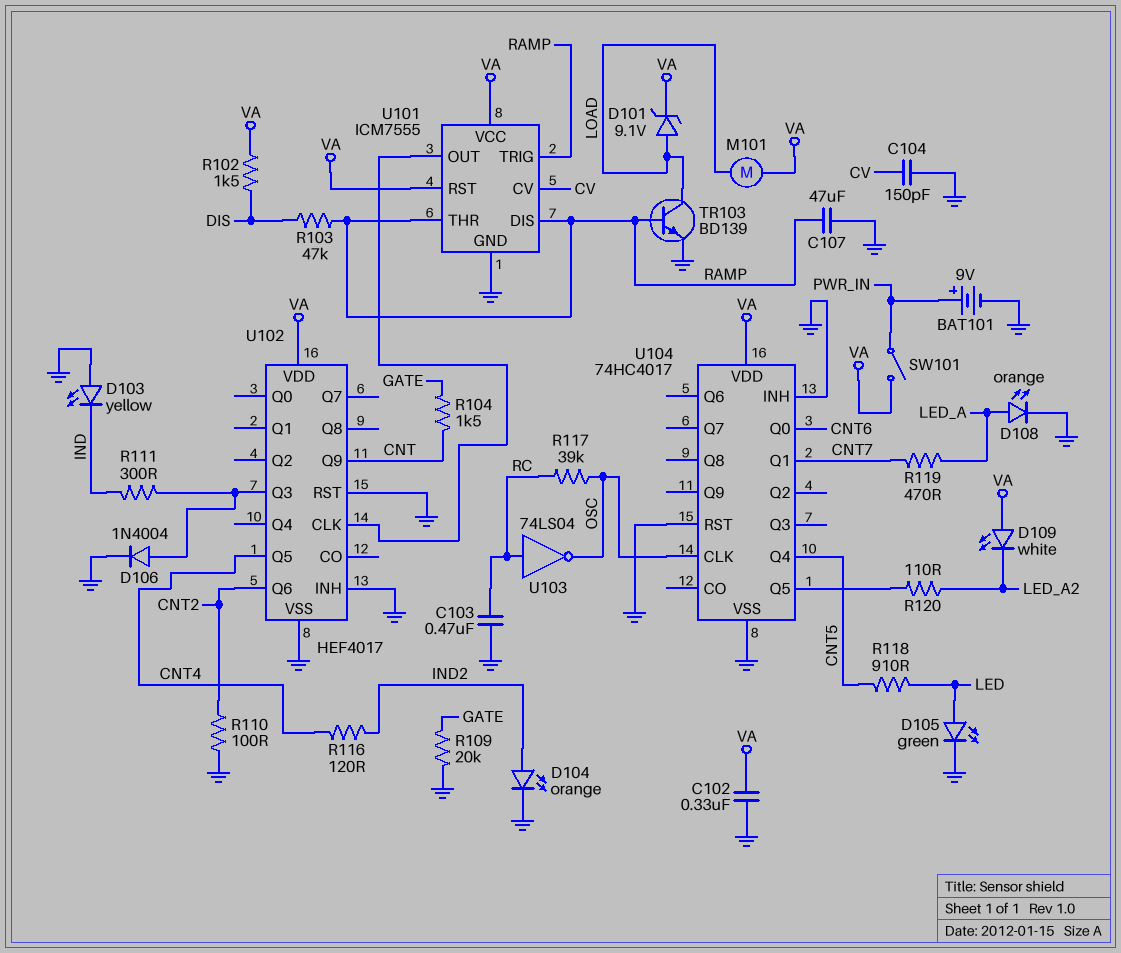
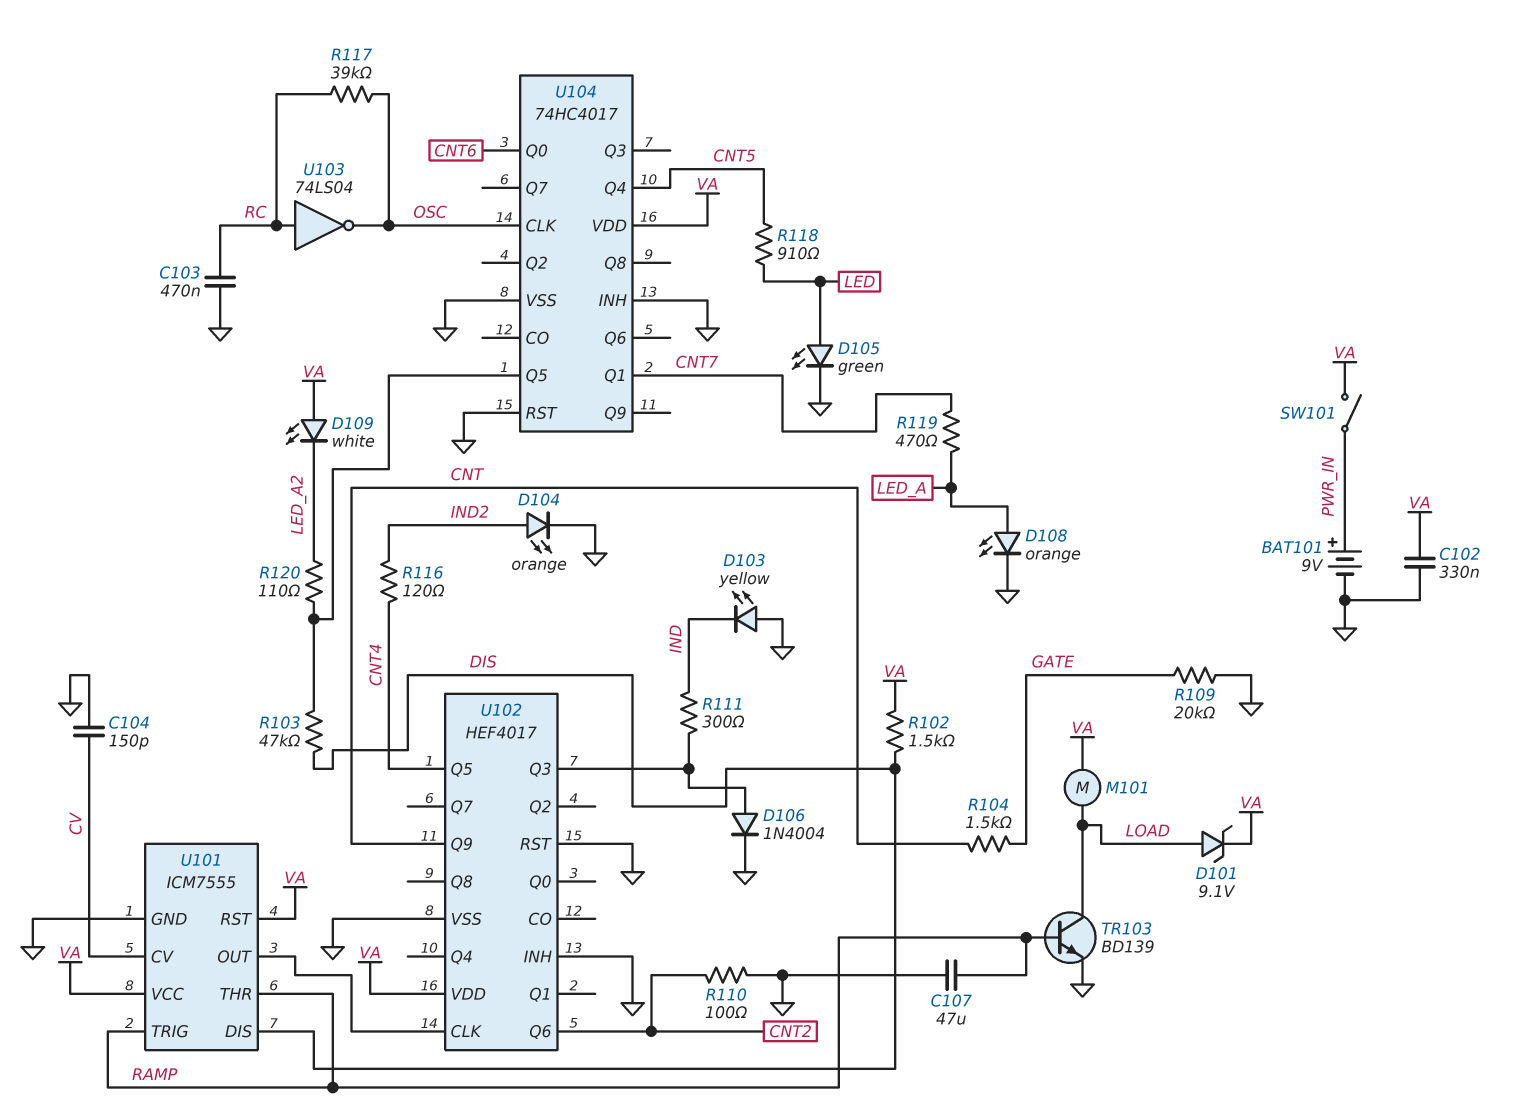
R103: 47k (DIS, RAMP) -> 47k (DIS, U104/Q5)
U101 pin DIS: RAMP -> DIS

